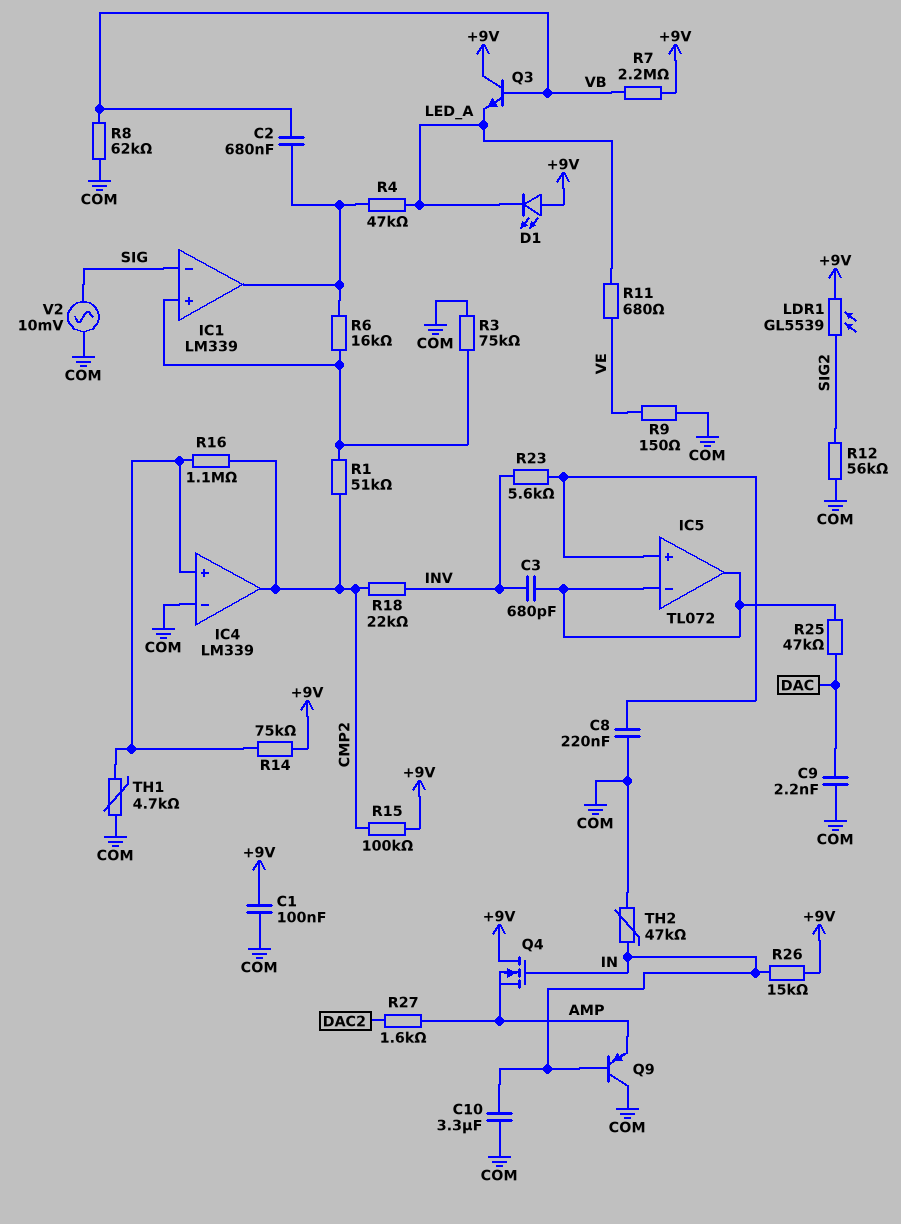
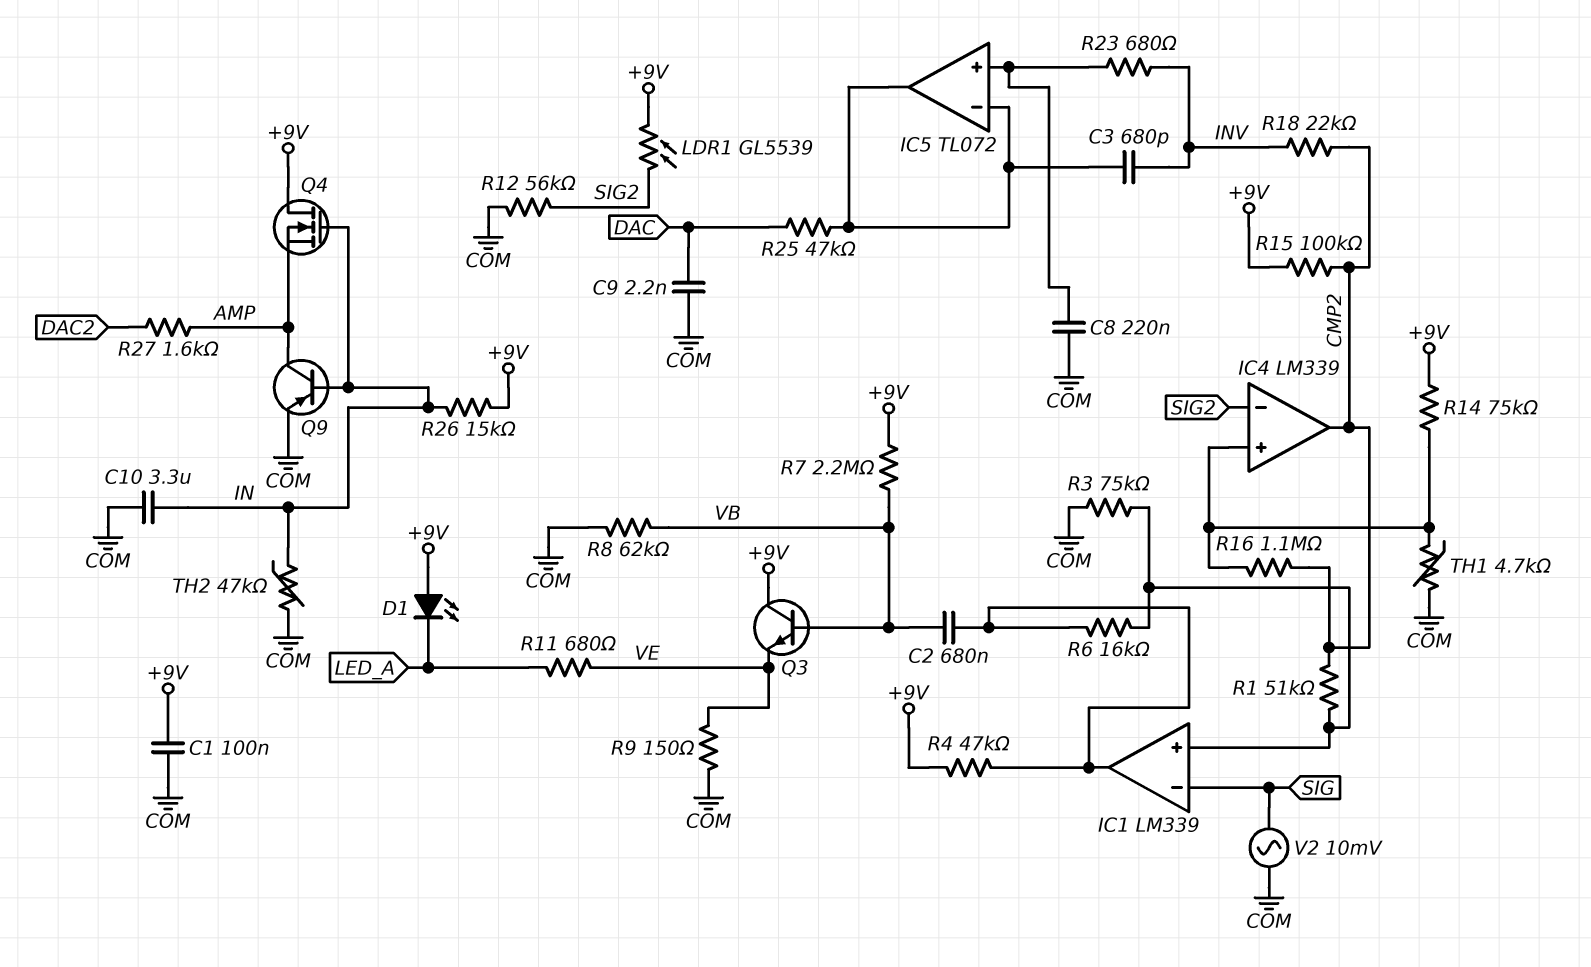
IC4 pin in-: COM -> SIG2
Q3: NPN (B VB, C +9V, E LED_A) -> NPN (B VB, C +9V, E VE)
Q9: PNP (B IN, C COM, E AMP) -> PNP (B IN, C AMP, E COM)
R4: 47k (IC1/out, LED_A) -> 47k (+9V, IC1/out)
R23: 5.6k (IC5/in+, INV) -> 680 (IC5/in+, INV)

